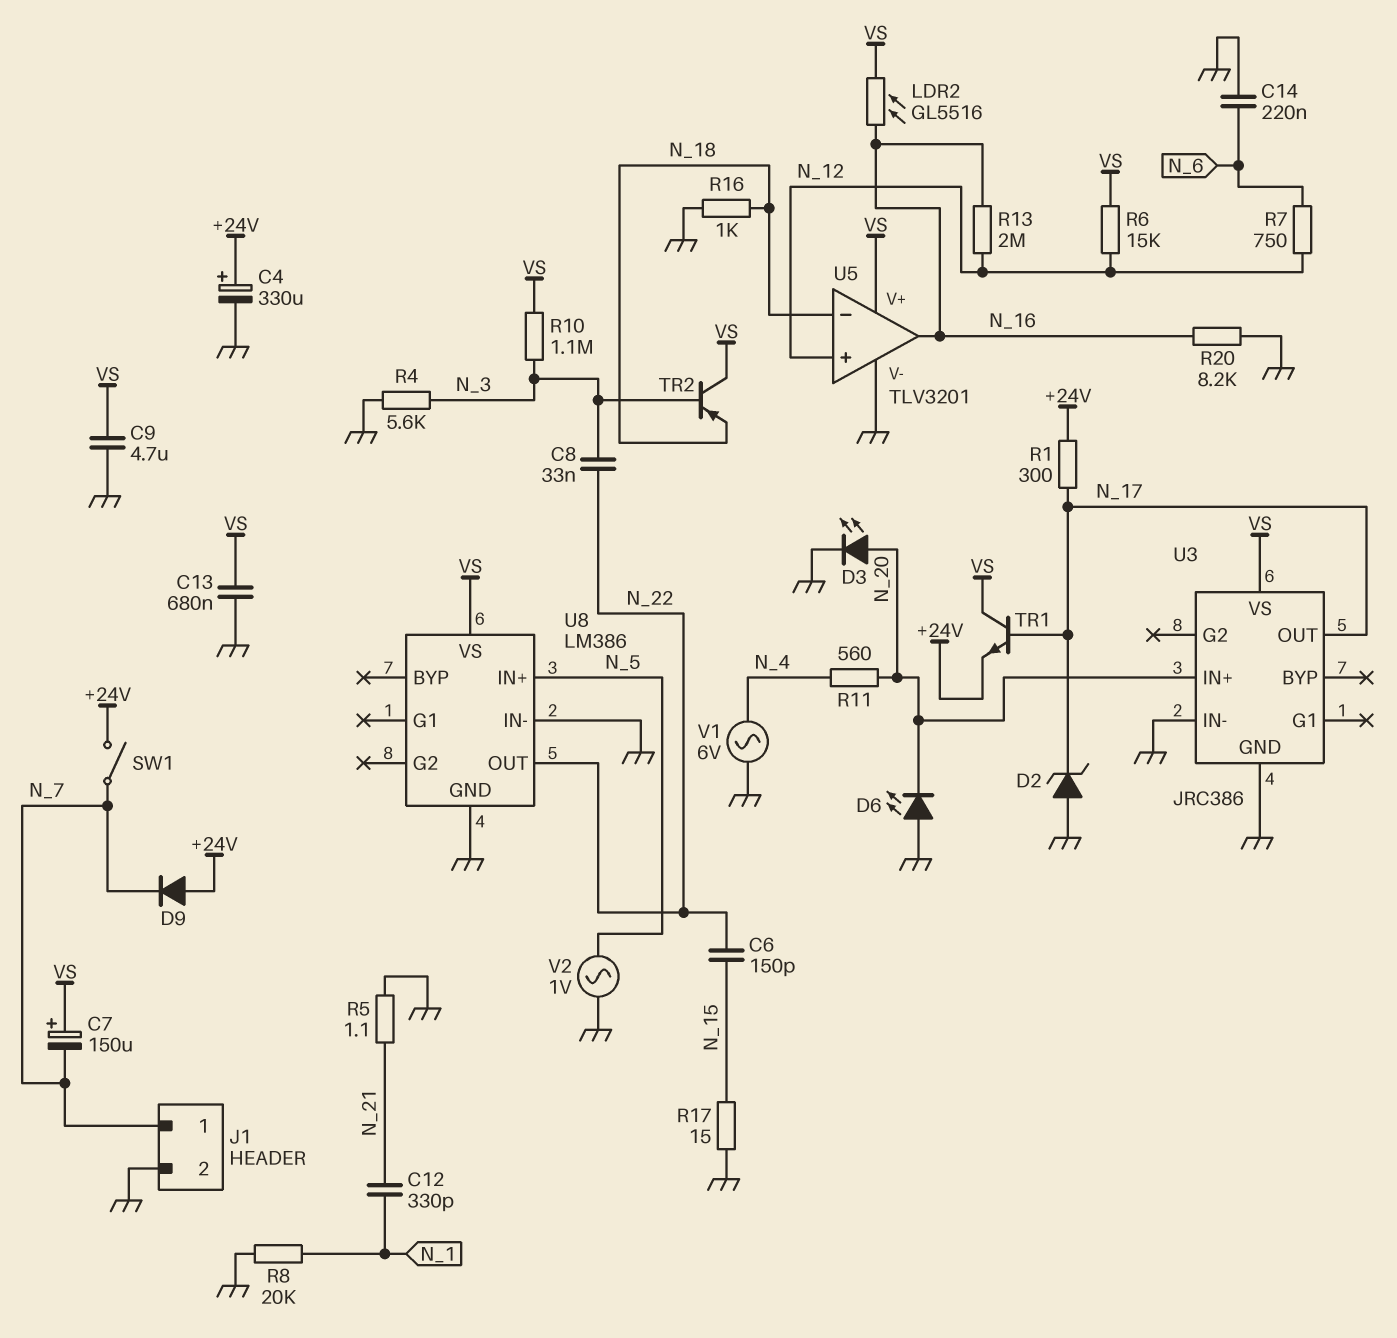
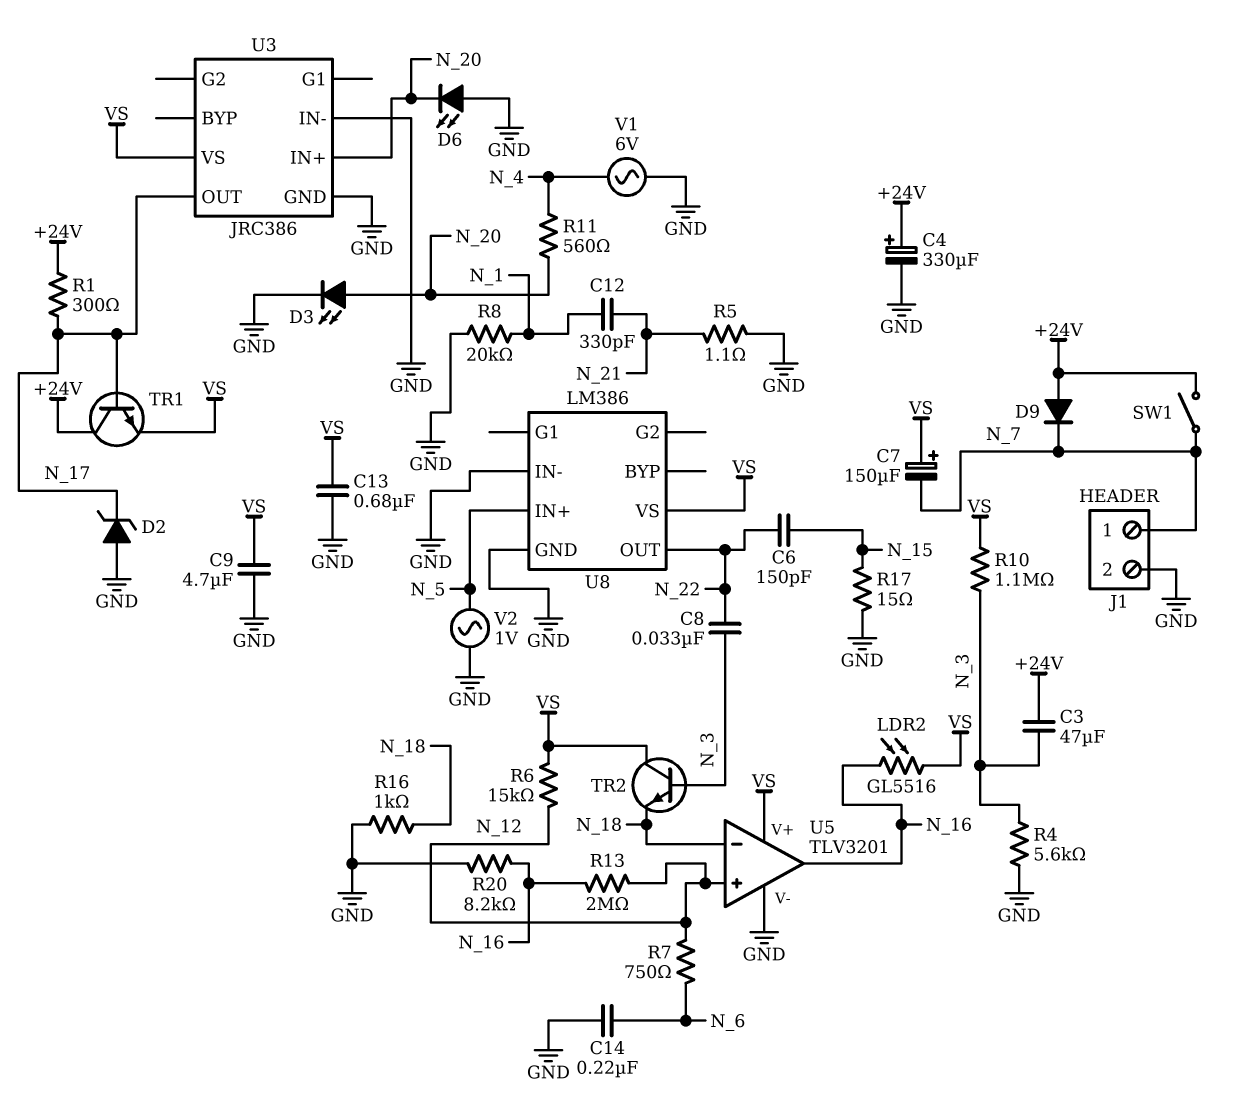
C3: none -> 47uF (+24V, N_3)
TR1: NPN (B N_17, C VS, E +24V) -> NPN (B N_17, C +24V, E VS)
TR2: PNP (B N_3, C VS, E N_18) -> NPN (B N_3, C VS, E N_18)

